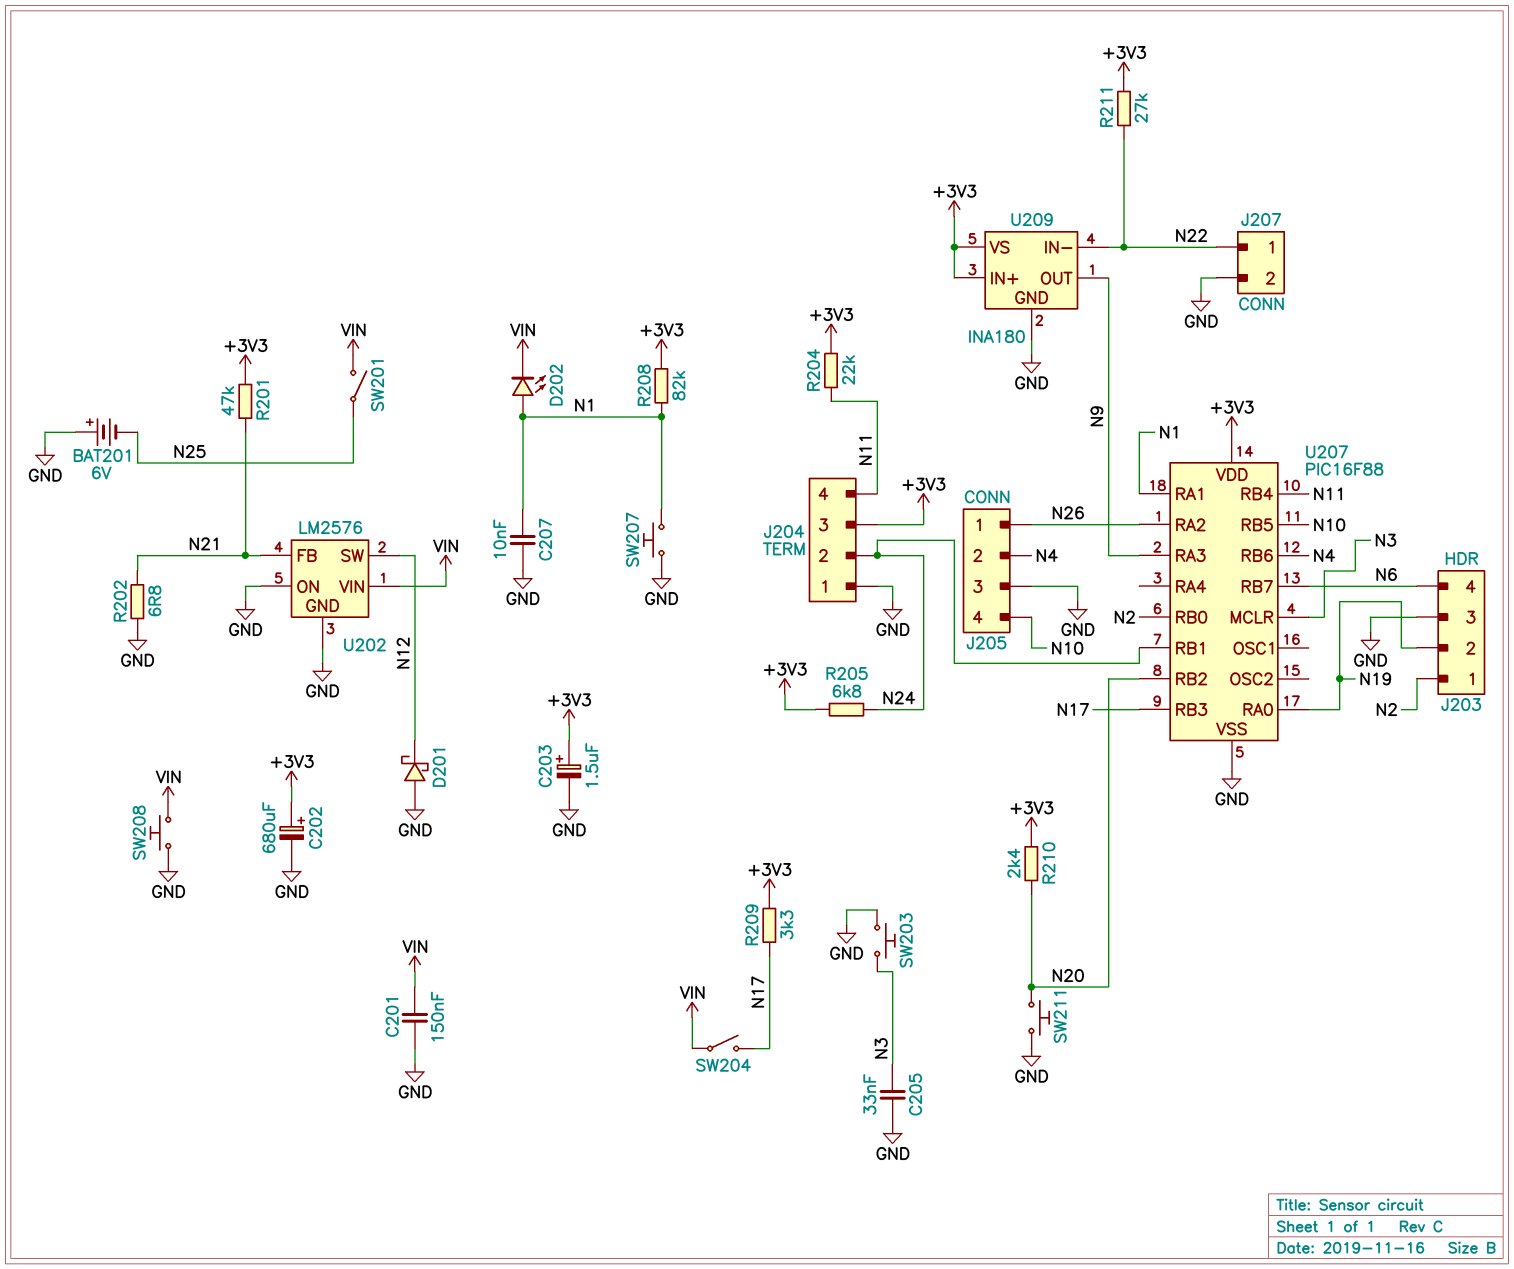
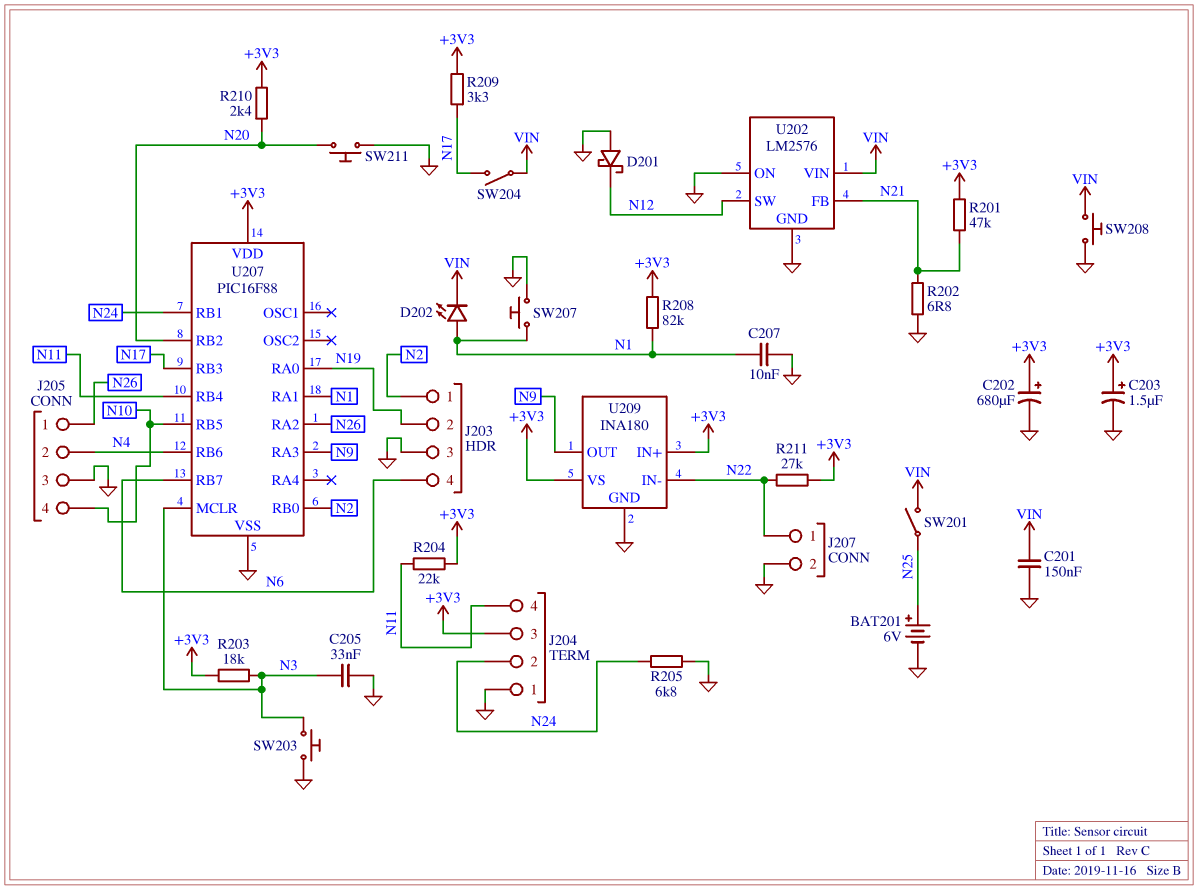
BAT201: 6V (plus GND, minus N25) -> 6V (plus N25, minus GND)
R203: none -> 18k (+3V3, N3)
R205: 6.8k (+3V3, N24) -> 6.8k (GND, N24)

